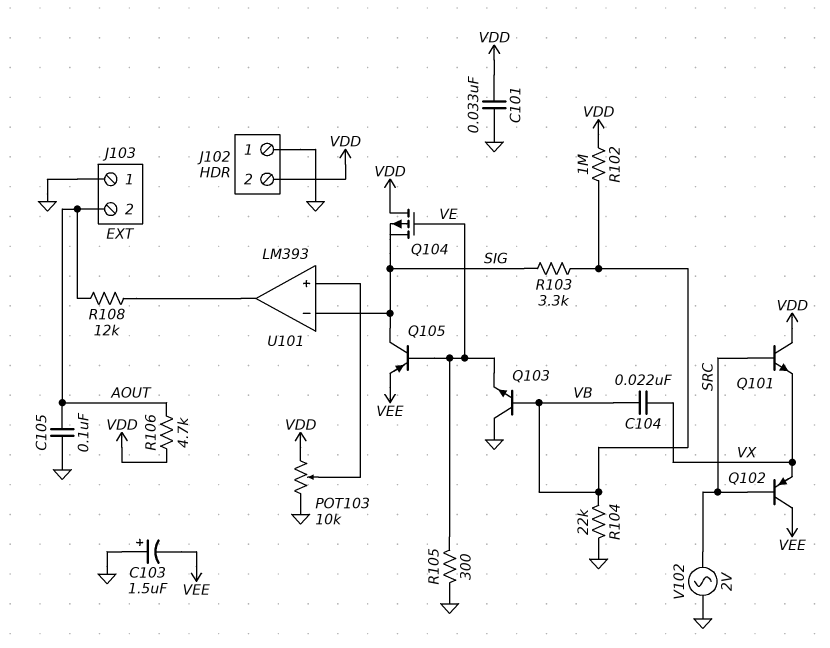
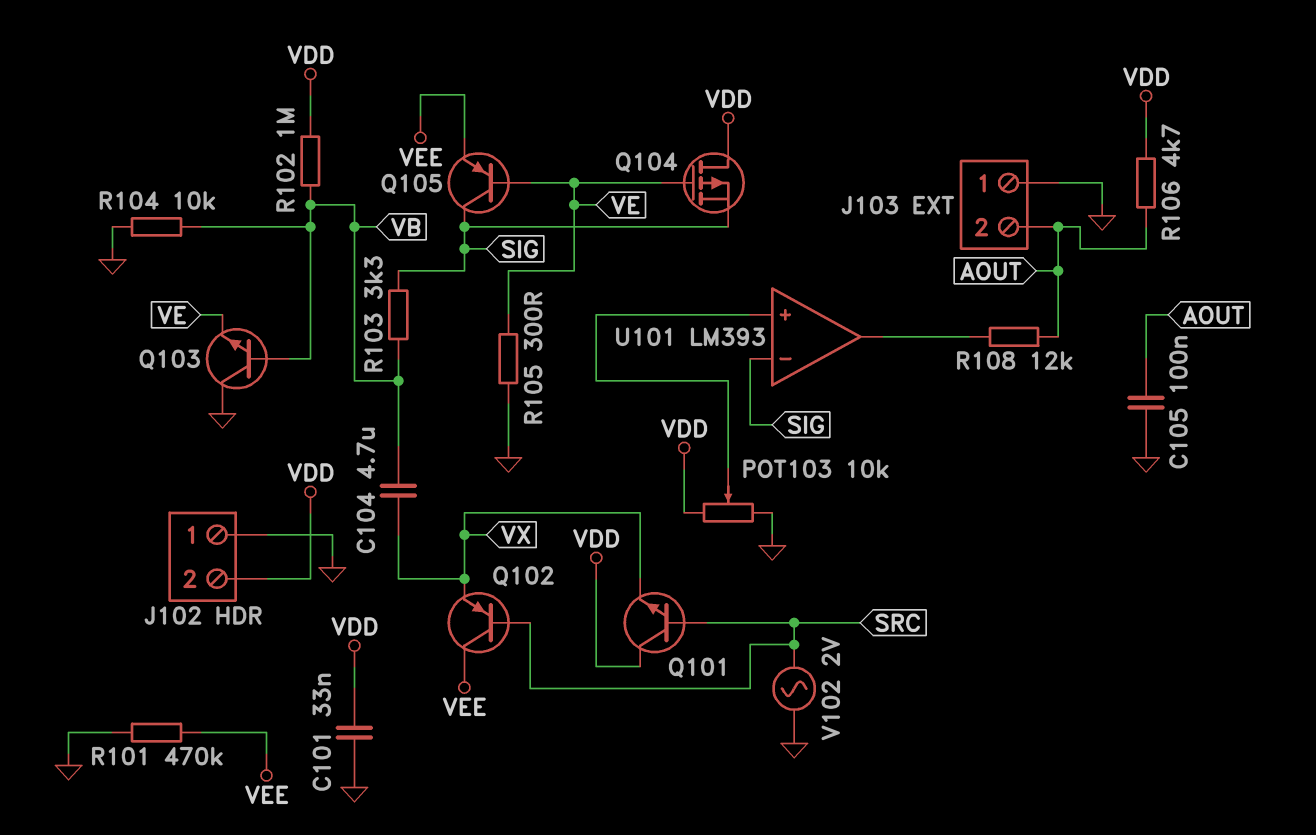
C103: 1.5uF (plus GND, minus VEE) -> none
C104: 22nF (VB, VX) -> 4.7uF (VB, VX)
R101: none -> 470k (GND, VEE)
R104: 22k (GND, VB) -> 10k (GND, VB)

